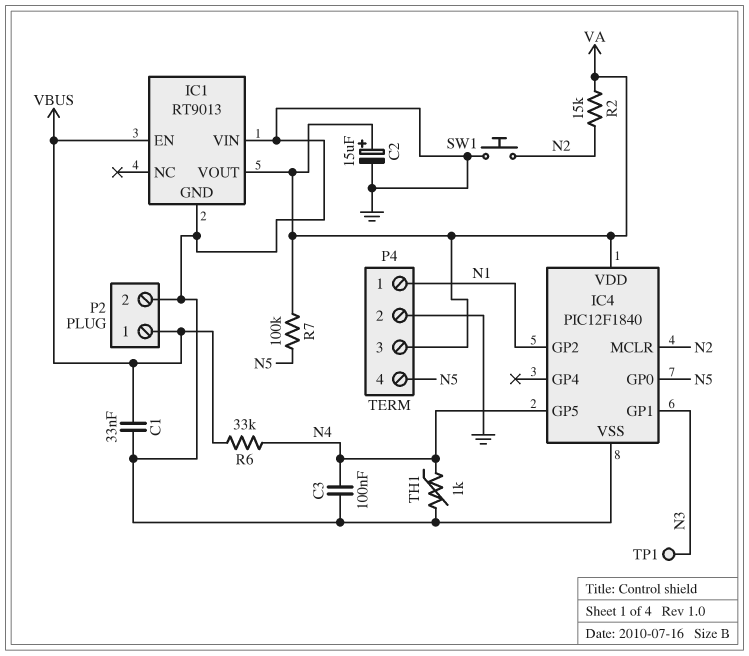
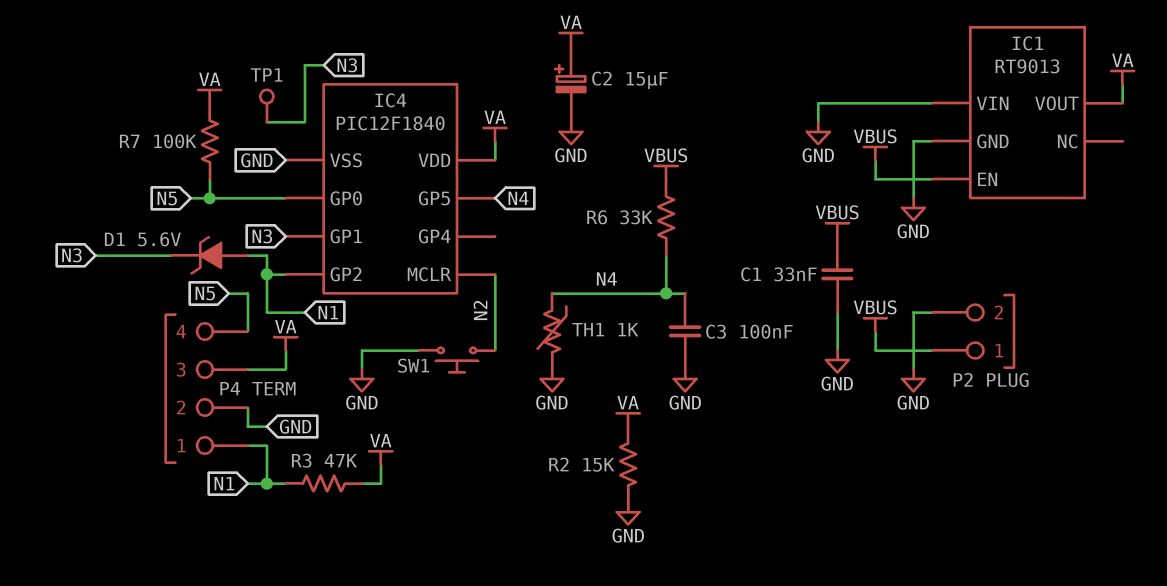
D1: none -> zener 5.6V (A N1, K N3)
R2: 15k (N2, VA) -> 15k (GND, VA)
R3: none -> 47k (N1, VA)

